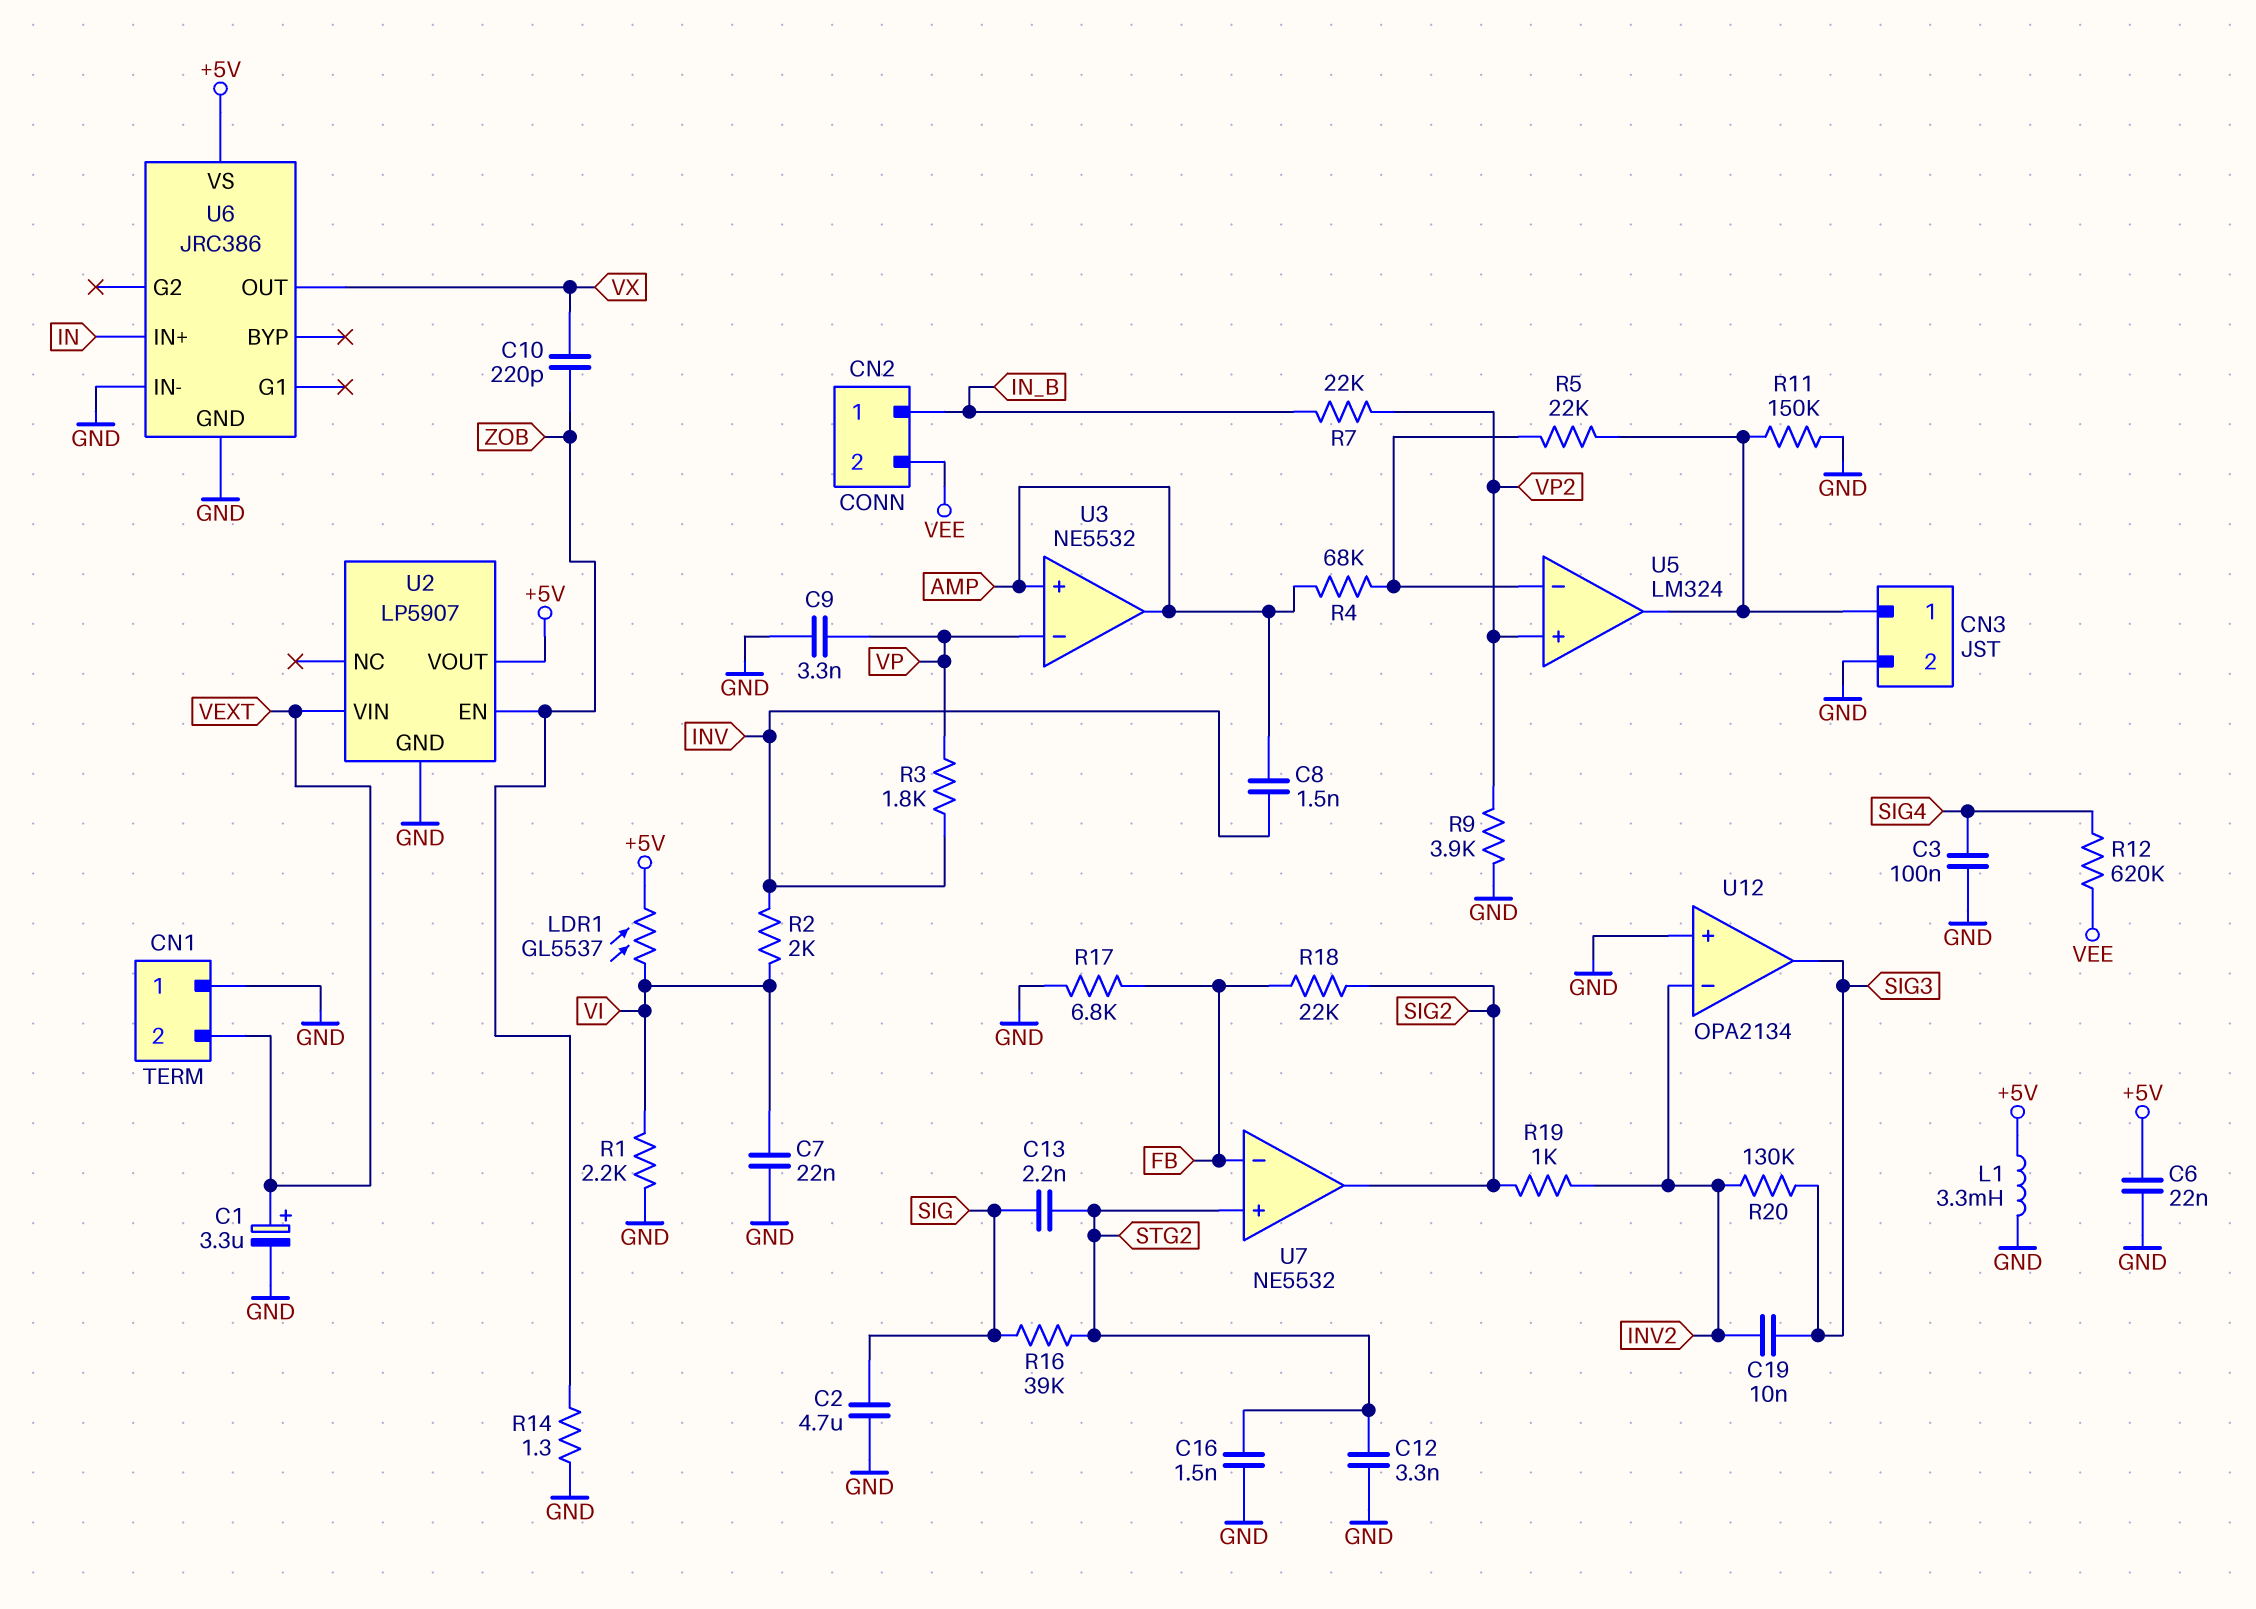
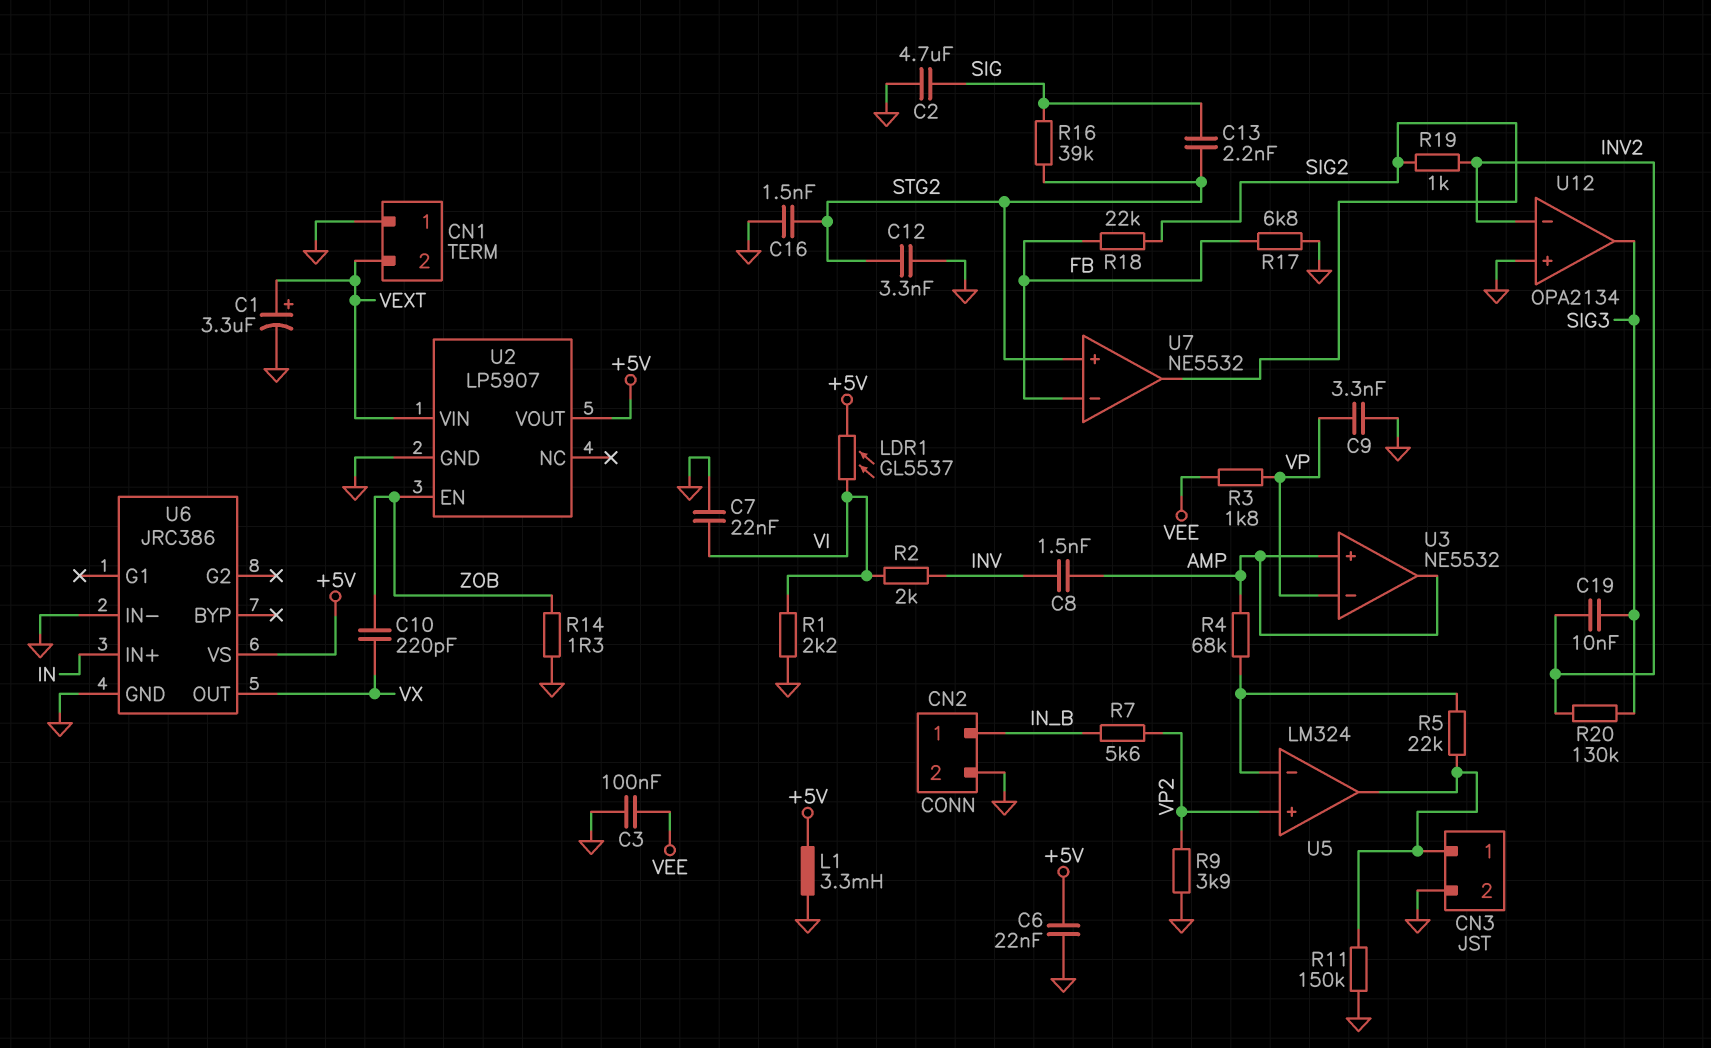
C3: 100nF (GND, SIG4) -> 100nF (GND, VEE)
CN2 pin 2: VEE -> GND
R3: 1.8k (INV, VP) -> 1.8k (VEE, VP)
R7: 22k (IN_B, VP2) -> 5.6k (IN_B, VP2)
R12: 620k (SIG4, VEE) -> none

